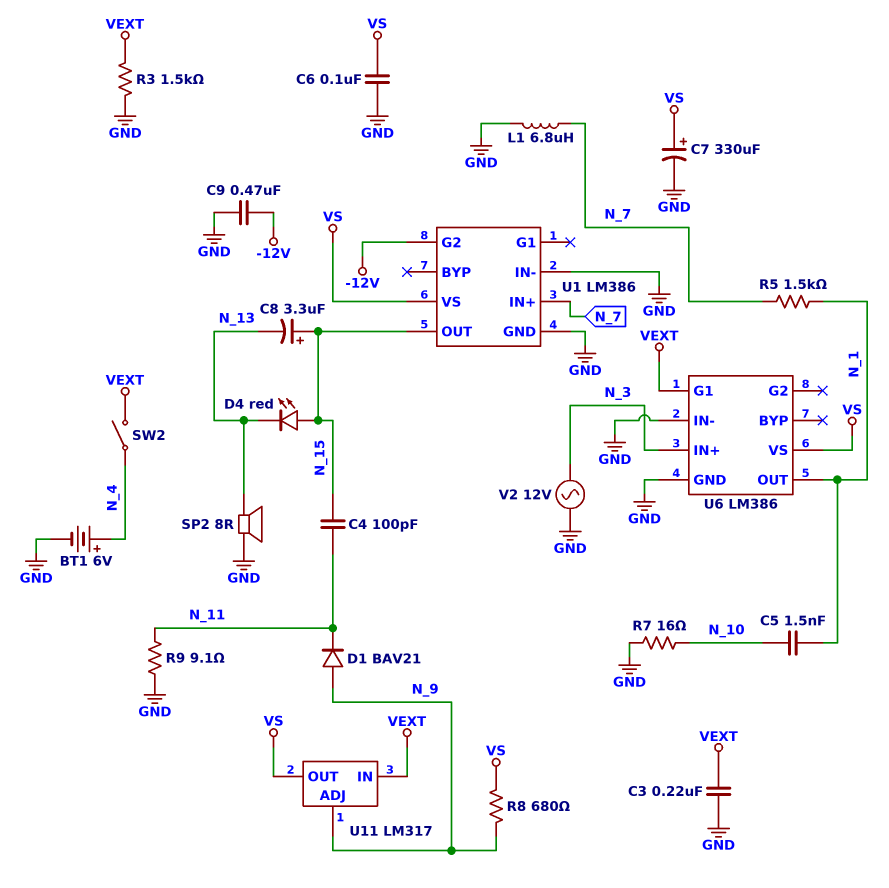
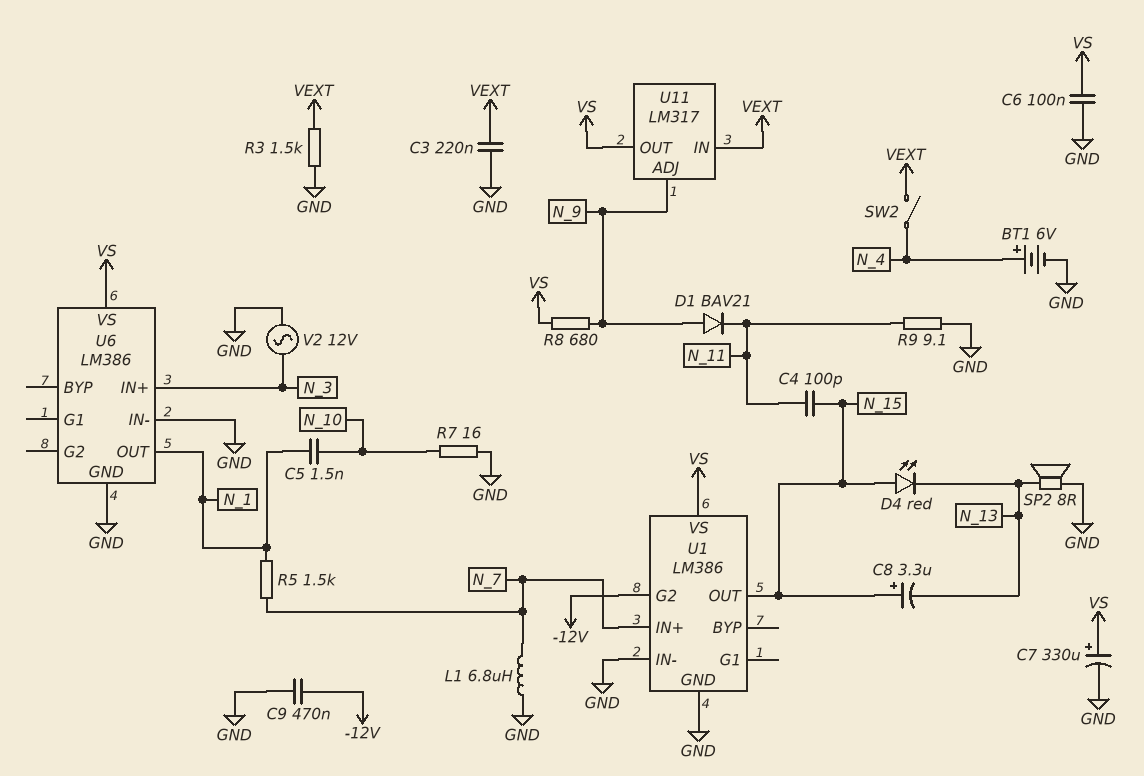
U6 pin G1: VEXT -> none

